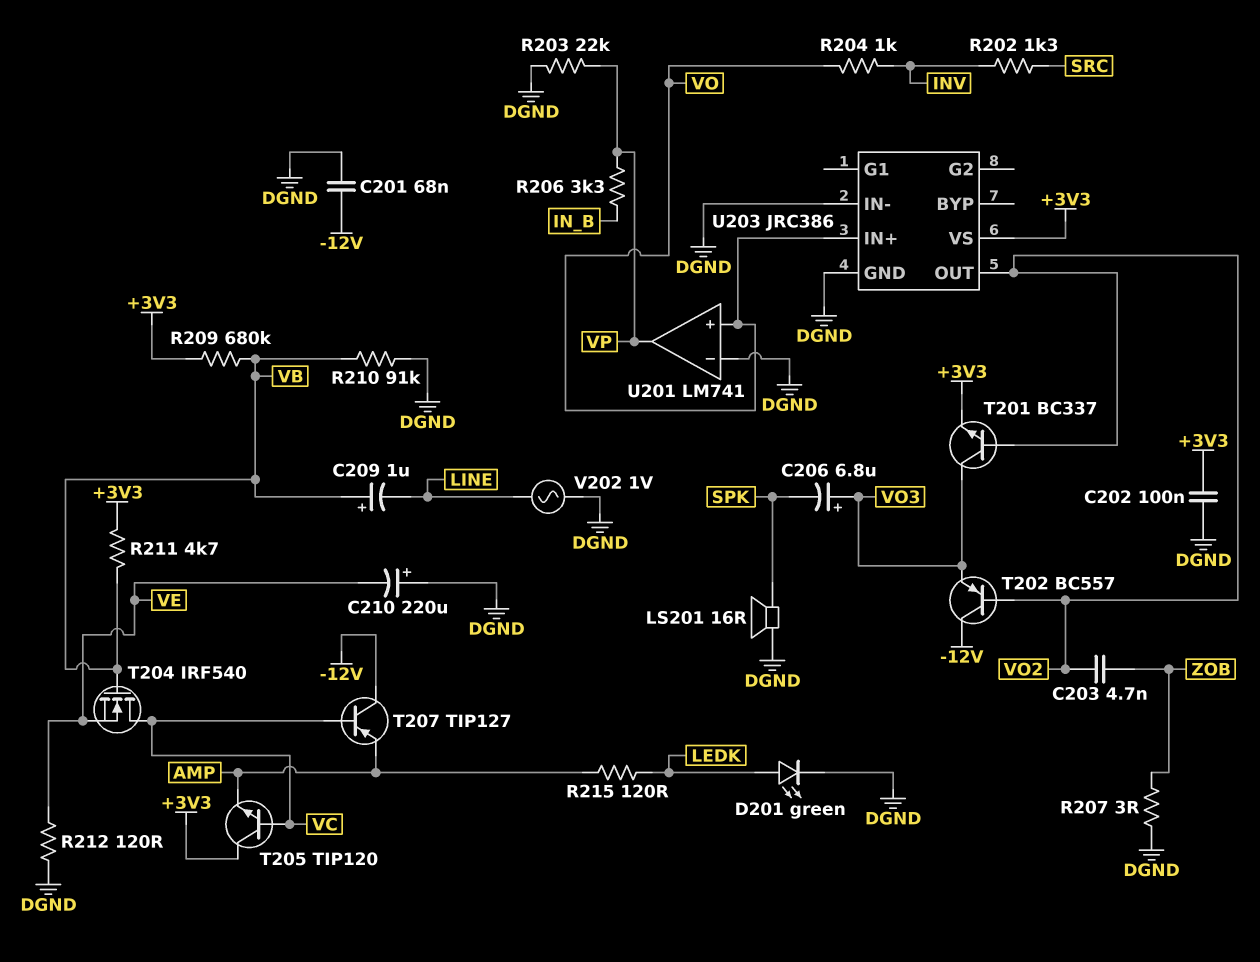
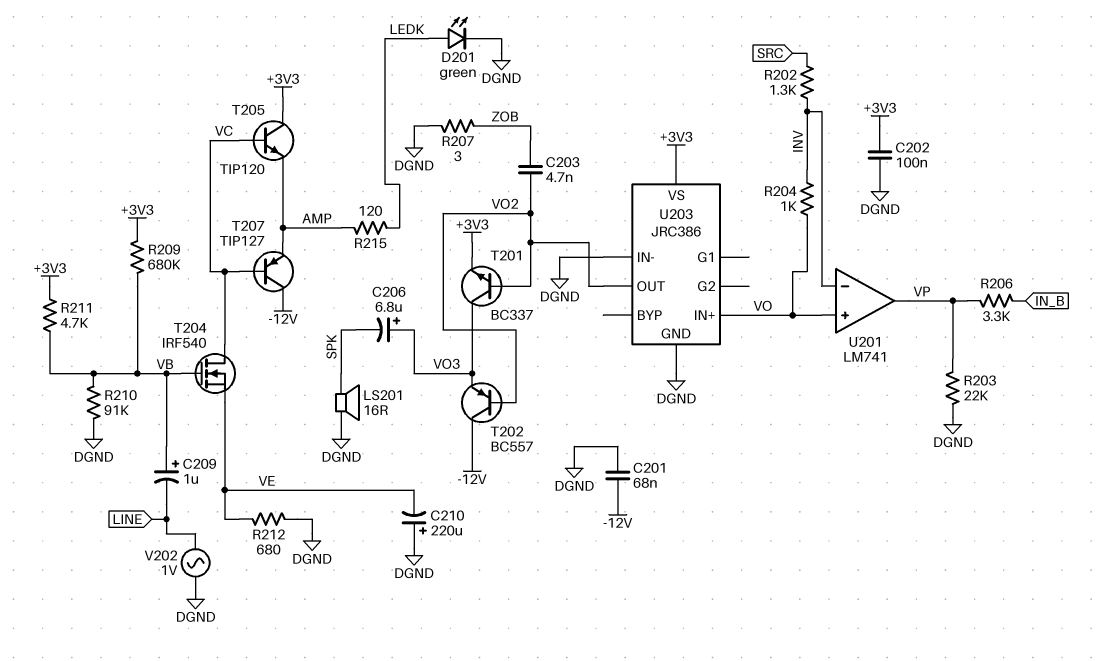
R212: 120 (DGND, VE) -> 680 (DGND, VE)
U201 pin in-: DGND -> INV

